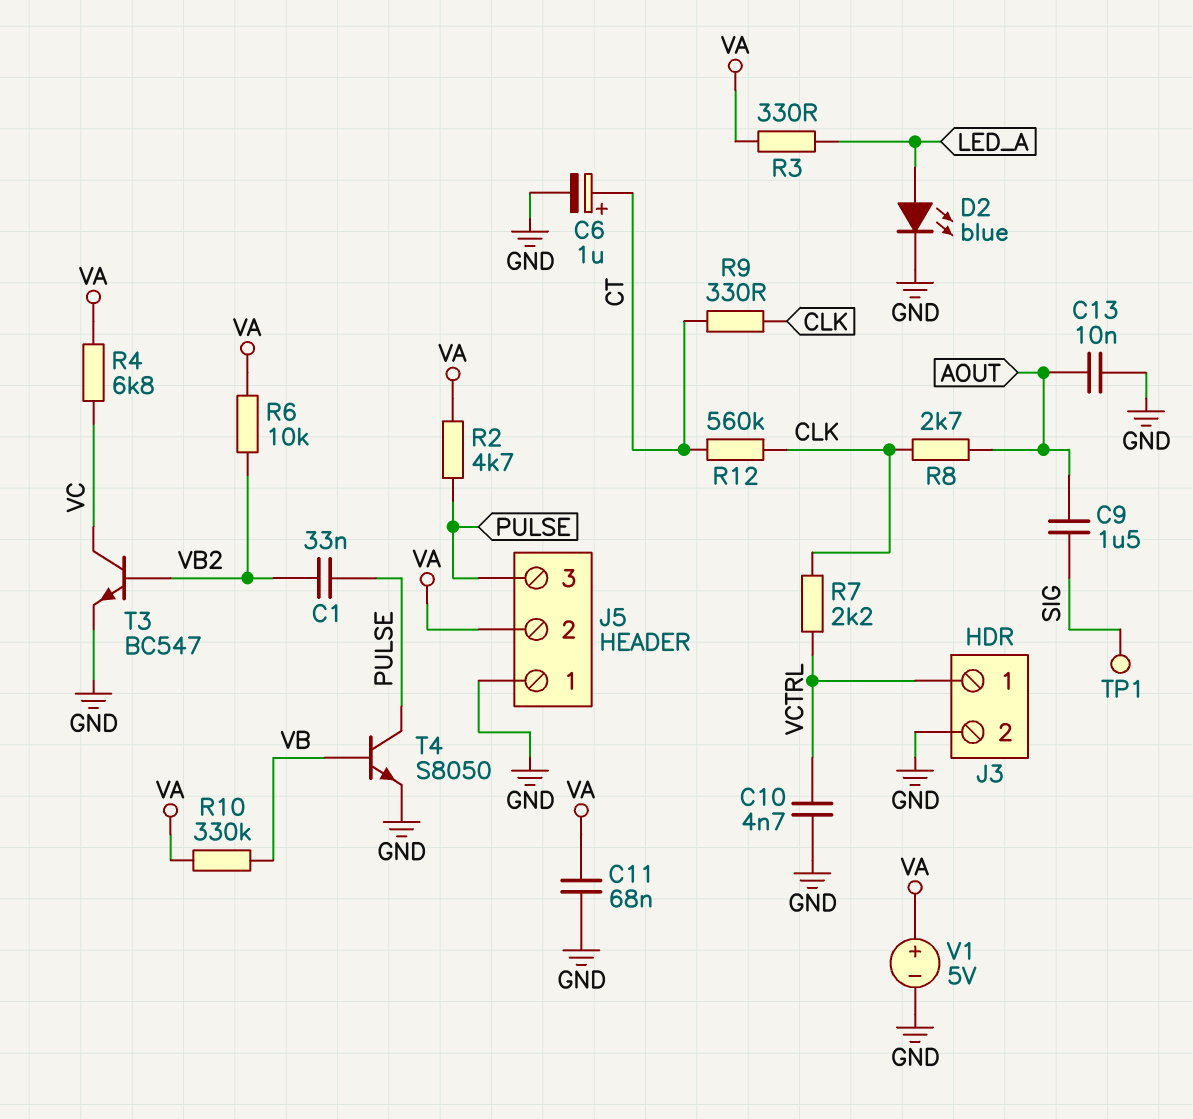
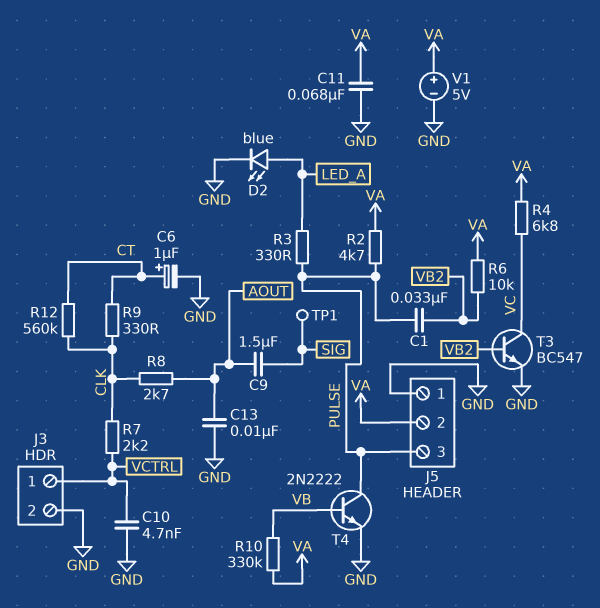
R3: 330 (LED_A, VA) -> 330 (LED_A, PULSE)
T4: NPN S8050 (B VB, C PULSE, E GND) -> NPN 2N2222 (B VB, C PULSE, E GND)

